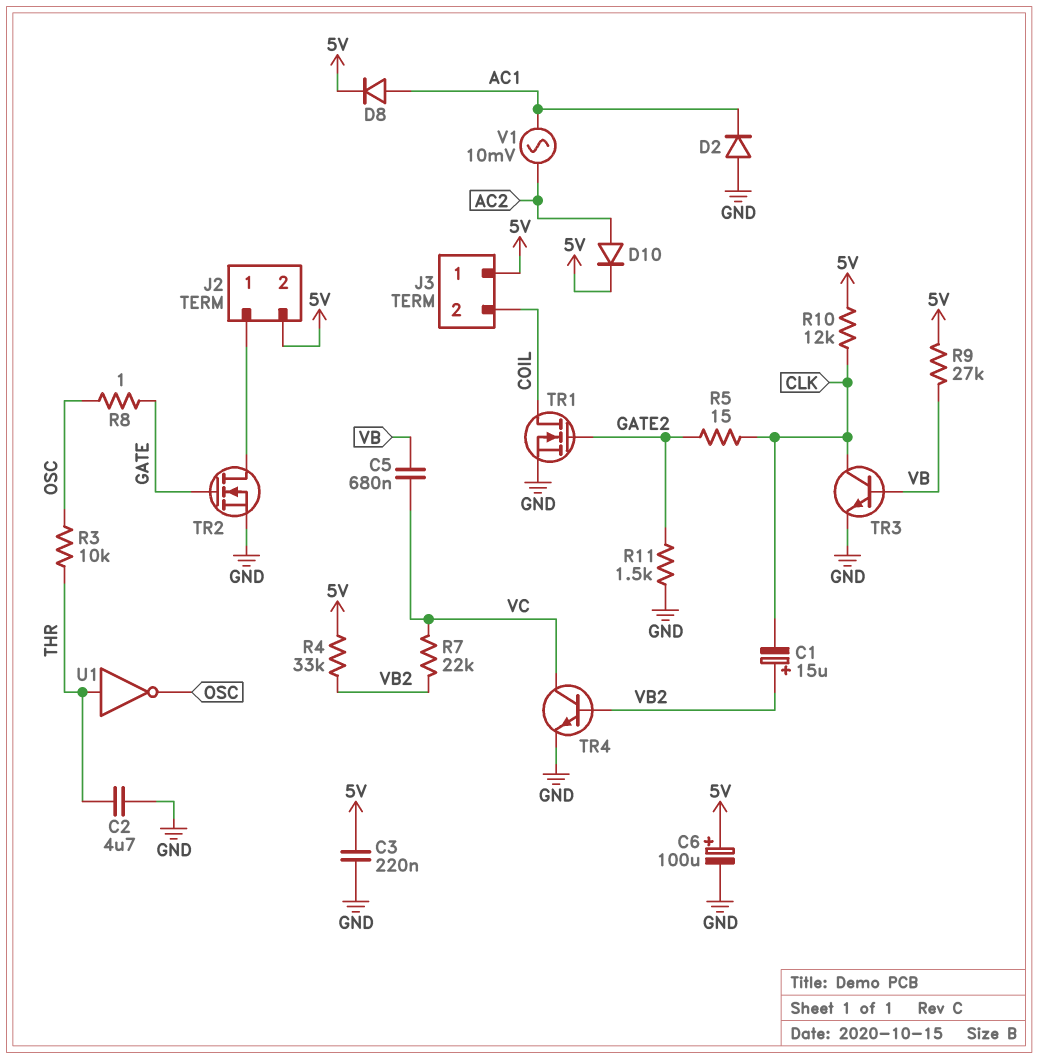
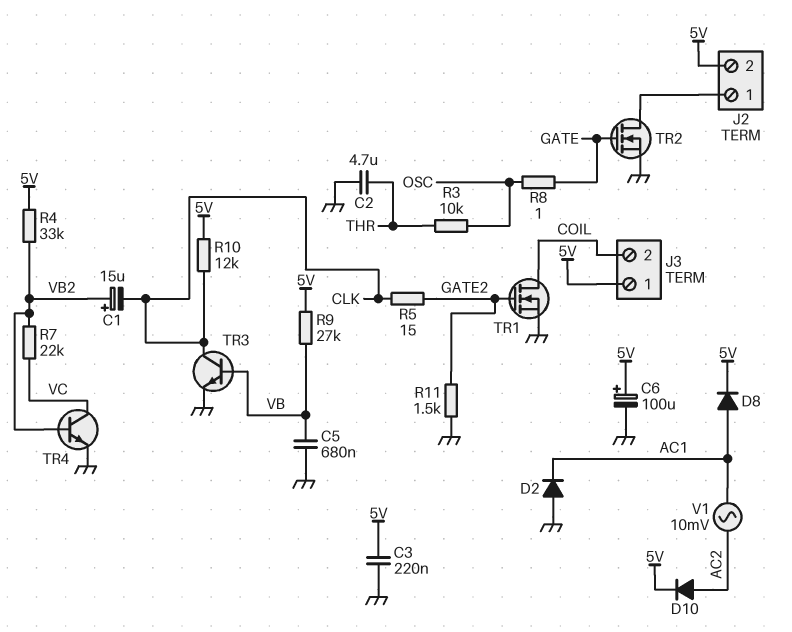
C5: 680nF (VB, VC) -> 680nF (GND, VB)
U1: NOT (in THR, out OSC) -> none

